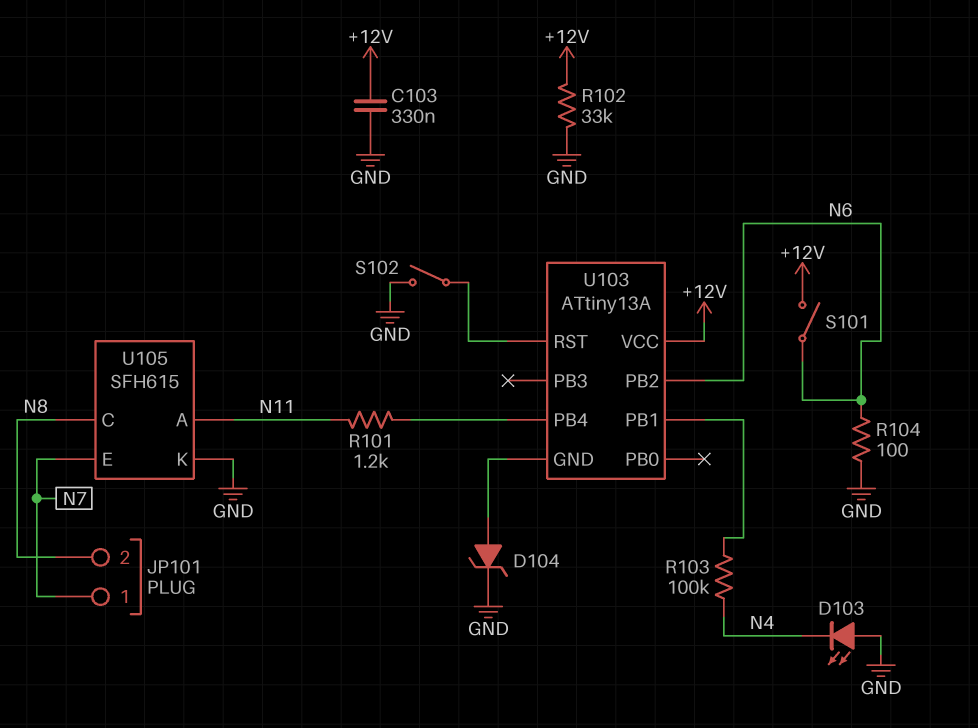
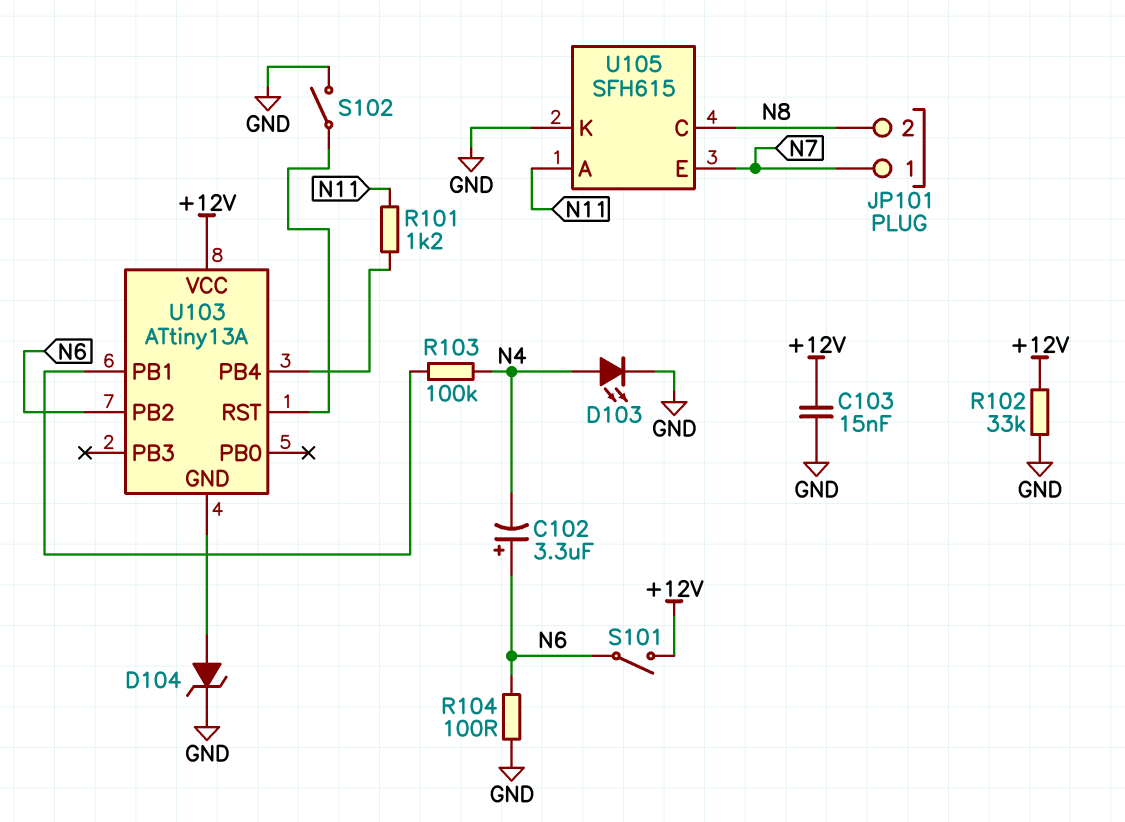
C102: none -> 3.3uF (plus N6, minus N4)
C103: 330nF (+12V, GND) -> 15nF (+12V, GND)
D103: LED (A GND, K N4) -> LED (A N4, K GND)

